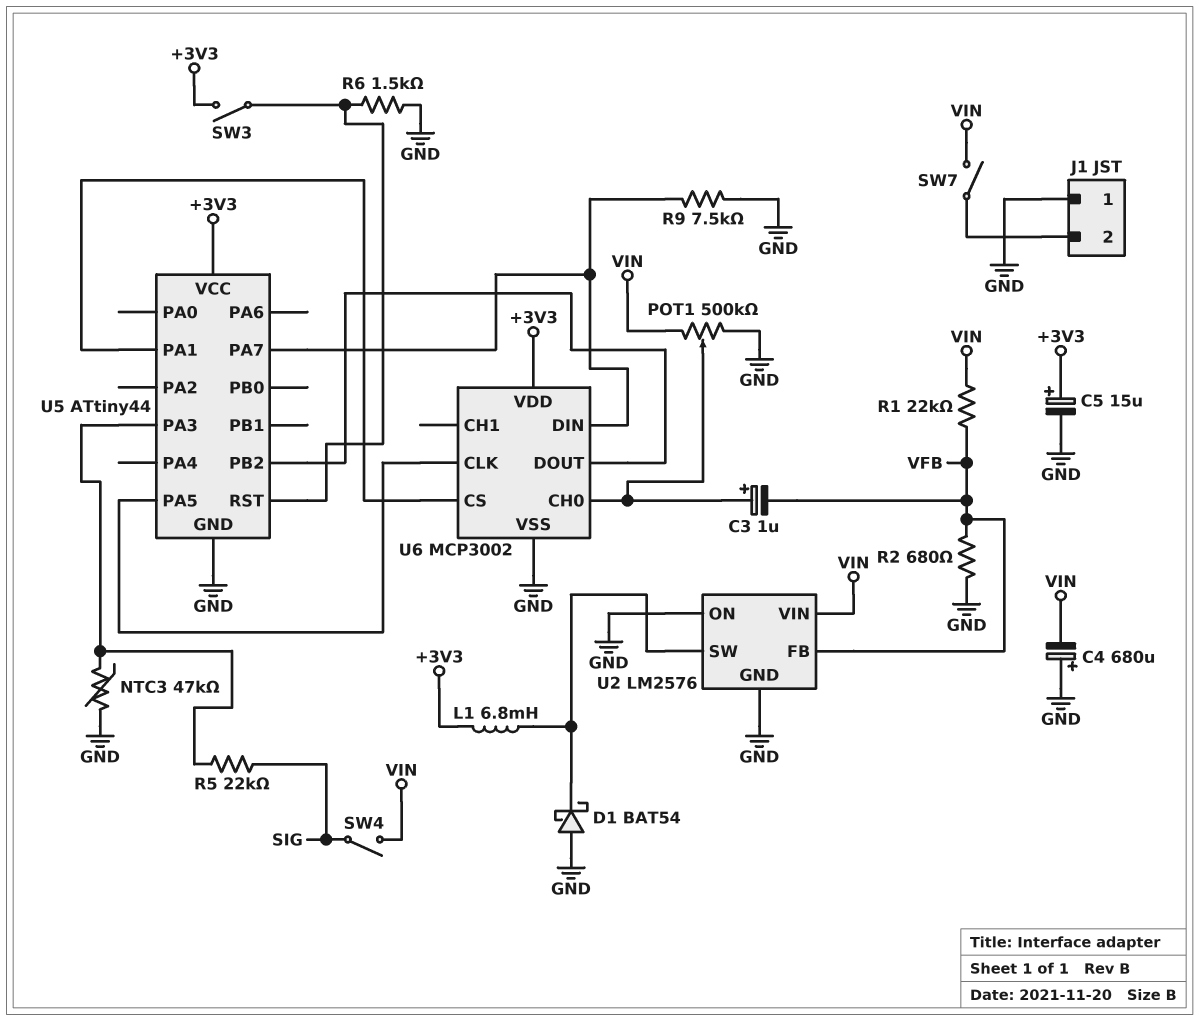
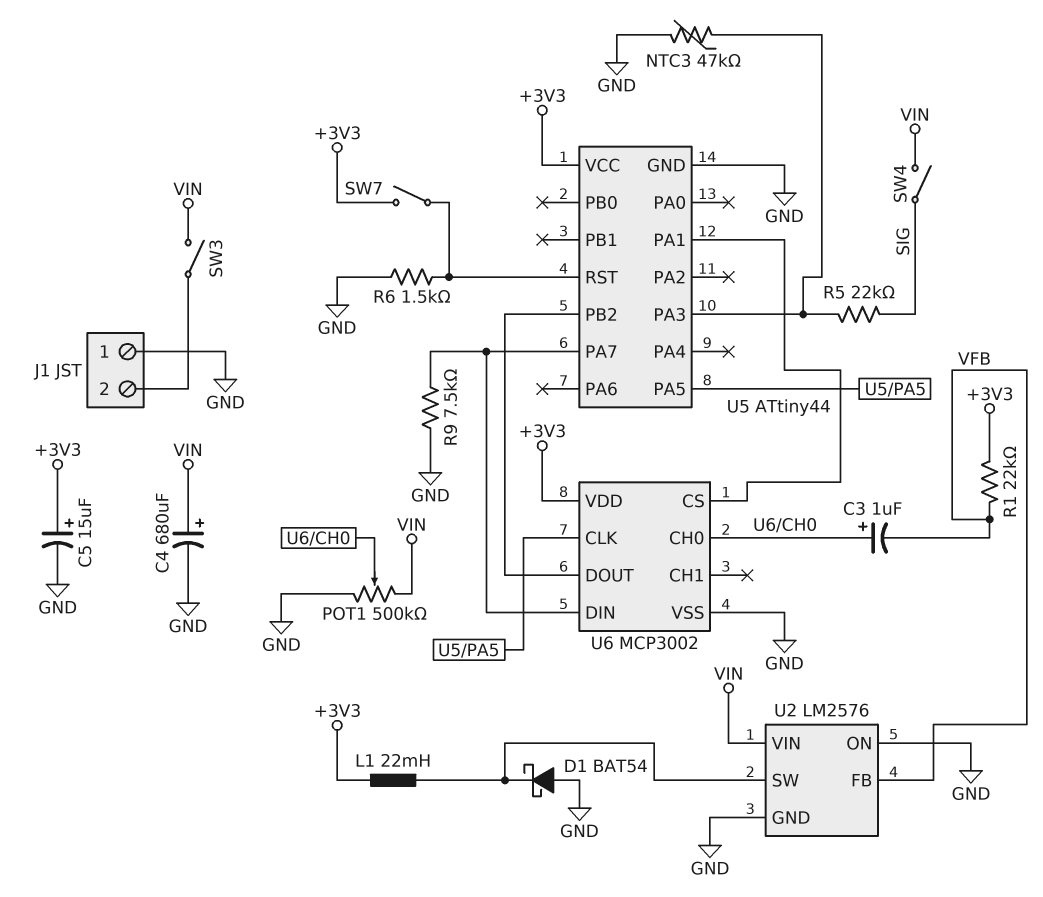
C4: 680uF (plus GND, minus VIN) -> 680uF (plus VIN, minus GND)
L1: 6.8mH (+3V3, U2/SW) -> 22mH (+3V3, U2/SW)
R1: 22k (VFB, VIN) -> 22k (+3V3, VFB)
R2: 680 (GND, VFB) -> none
SW3: switch (+3V3, U5/RST) -> switch (J1/2, VIN)
SW7: switch (J1/2, VIN) -> switch (+3V3, U5/RST)

